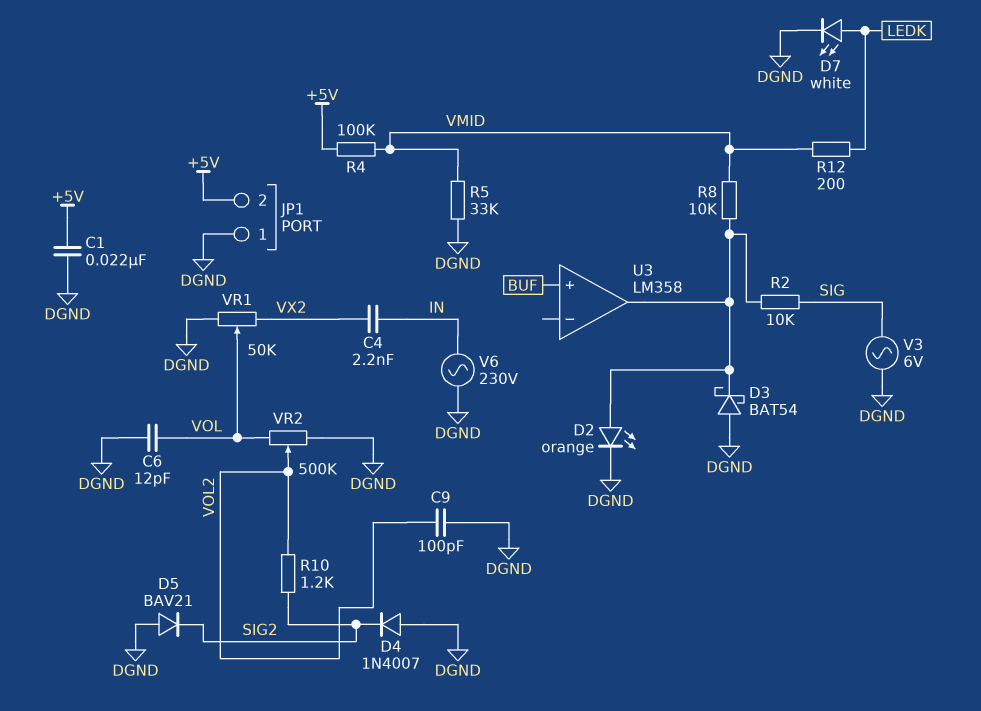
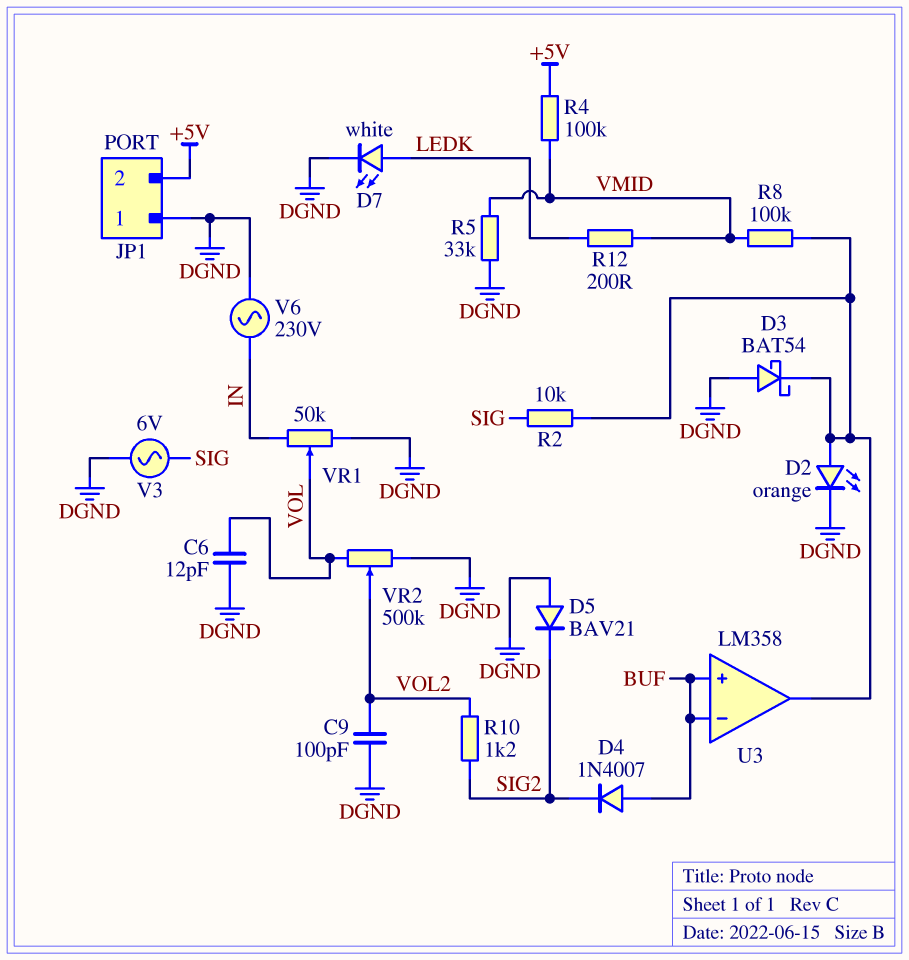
C1: 22nF (+5V, DGND) -> none
C4: 2.2nF (IN, VX2) -> none
D4: diode 1N4007 (A DGND, K SIG2) -> diode 1N4007 (A BUF, K SIG2)
R8: 10k (U3/out, VMID) -> 100k (U3/out, VMID)
U3 pin in-: none -> BUF
VR1: 50k (DGND, VX2, wiper VOL) -> 50k (DGND, IN, wiper VOL)

